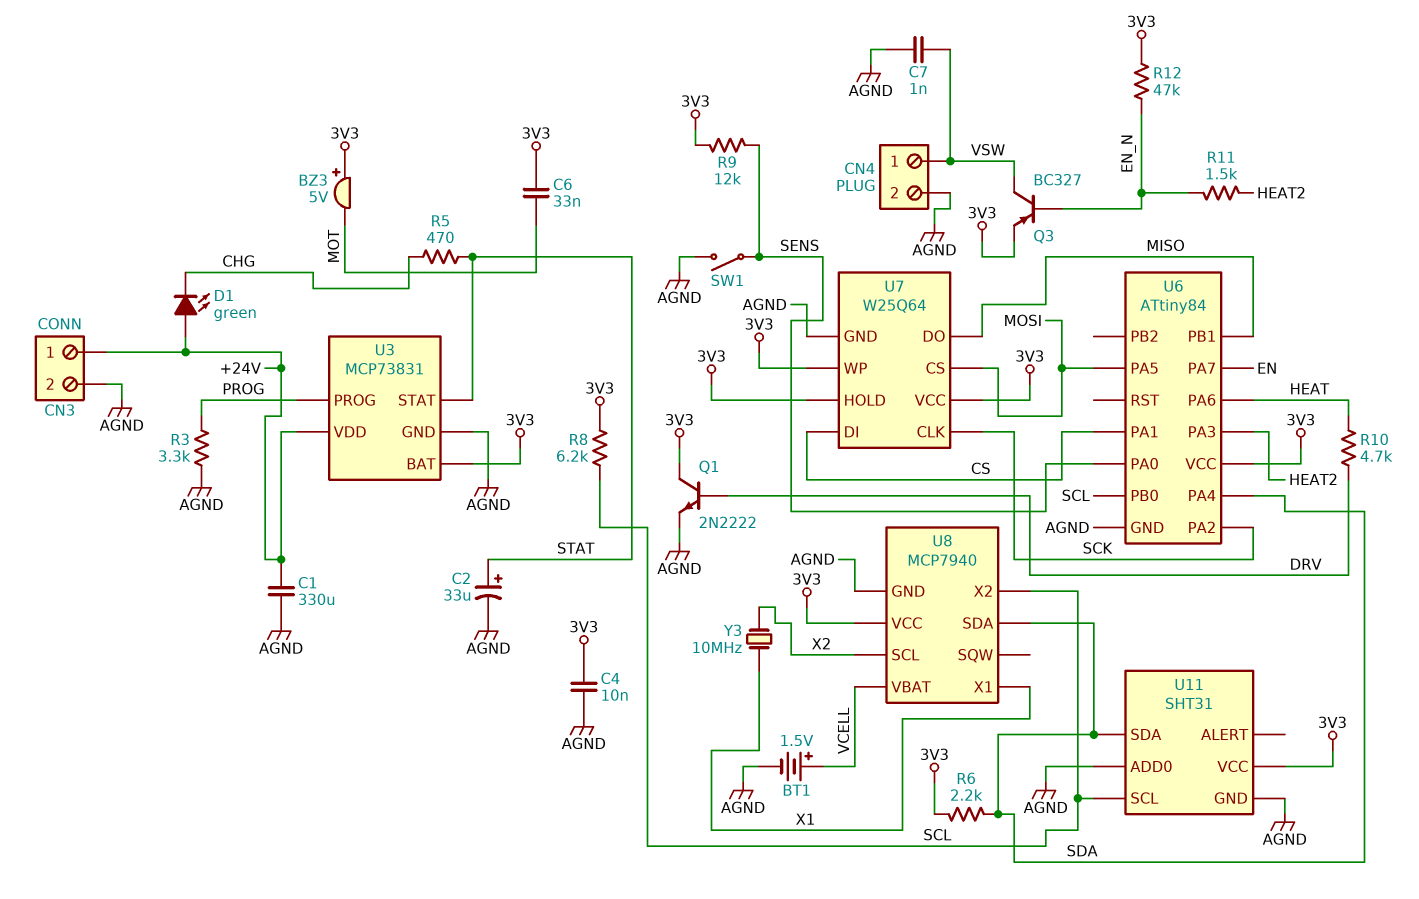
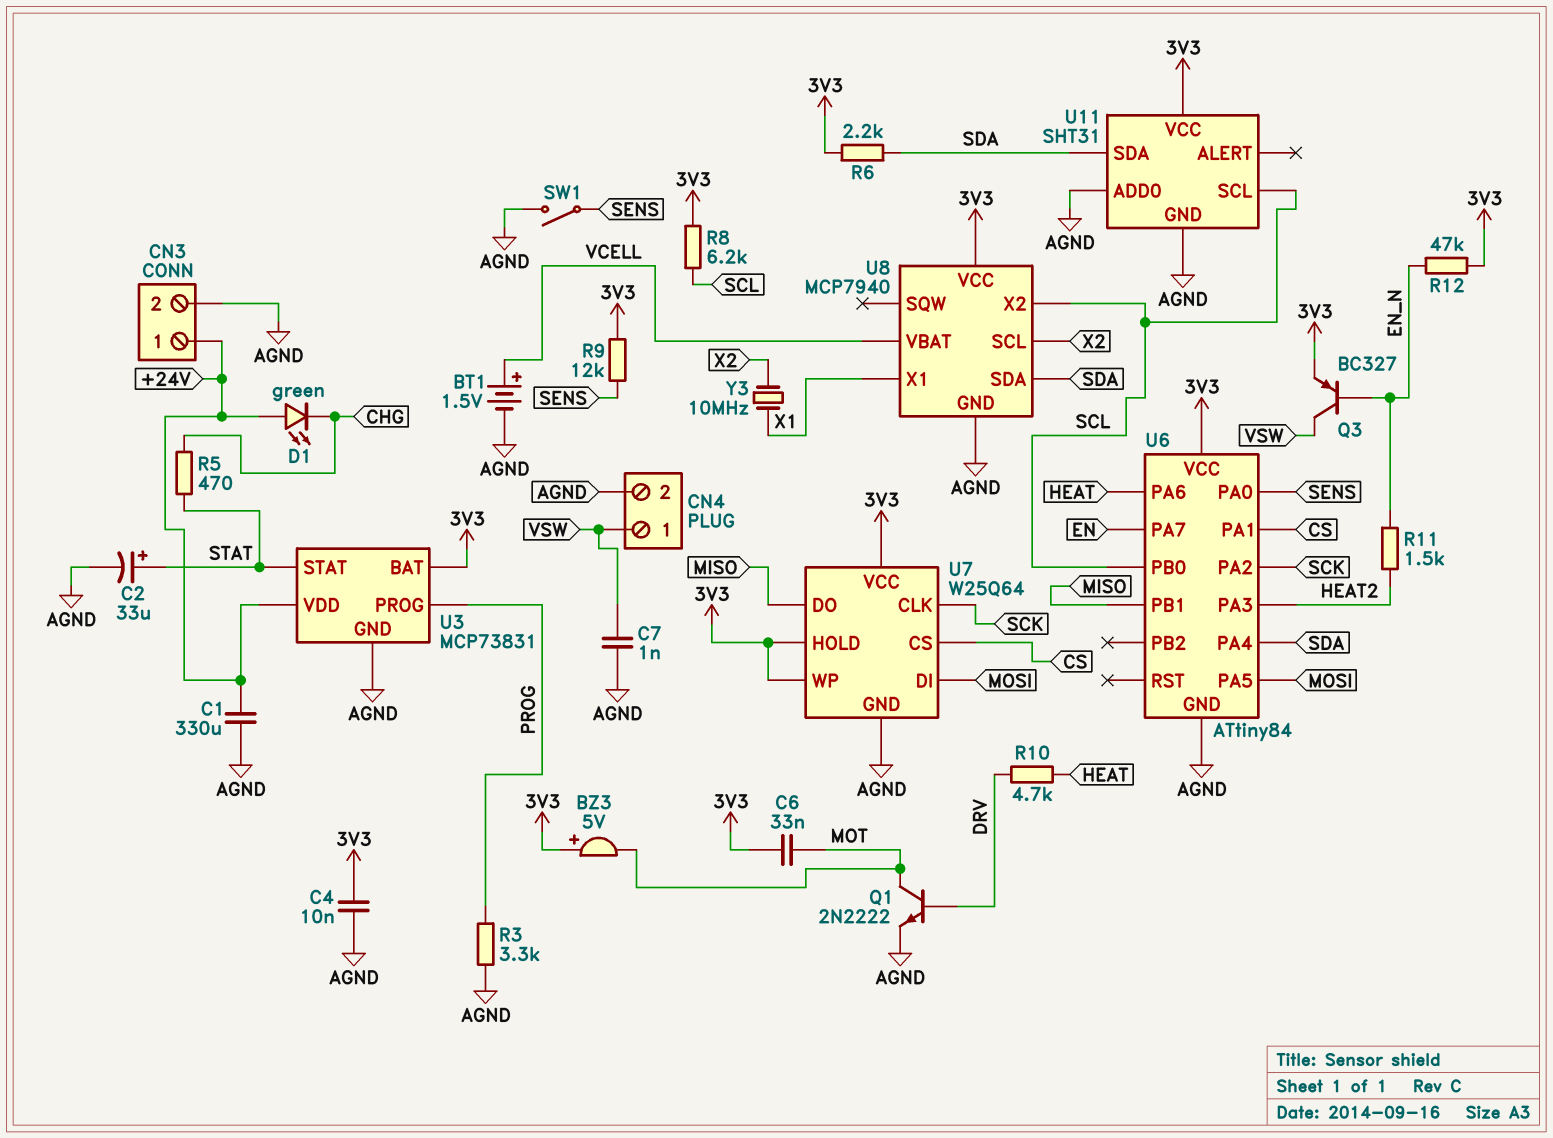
Q1: NPN 2N2222 (B DRV, C 3V3, E AGND) -> NPN 2N2222 (B DRV, C MOT, E AGND)
U7 pin CS: MOSI -> CS
U7 pin DI: CS -> MOSI

